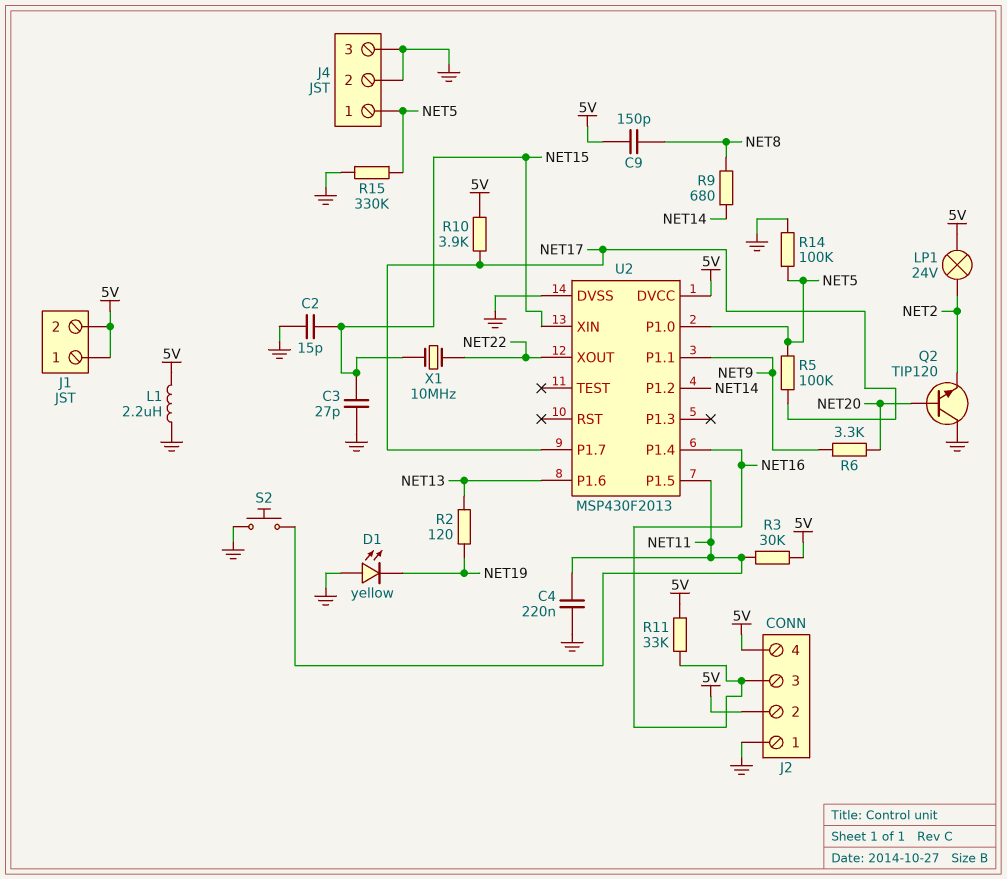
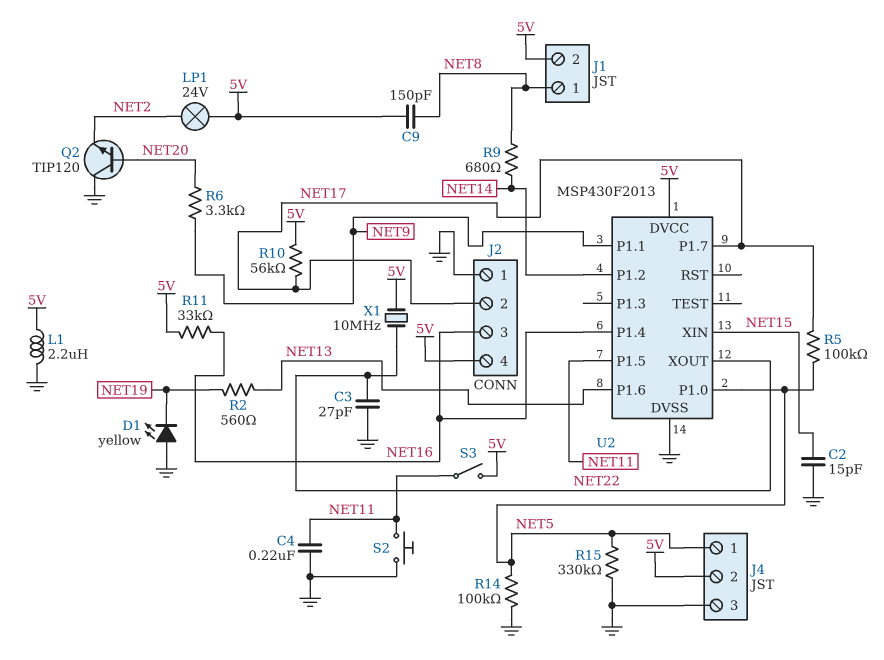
C3: 27pF (GND, NET15) -> 27pF (GND, NET22)
J1 pin 1: 5V -> NET8
J2 pin 2: 5V -> NET17
J4 pin 2: GND -> 5V
R2: 120 (NET13, NET19) -> 560 (NET13, NET19)
R3: 30k (5V, NET11) -> none
R10: 3.9k (5V, NET17) -> 56k (5V, NET17)
S3: none -> switch (5V, NET11)
X1: 10MHz (NET15, NET22) -> 10MHz (5V, NET22)

